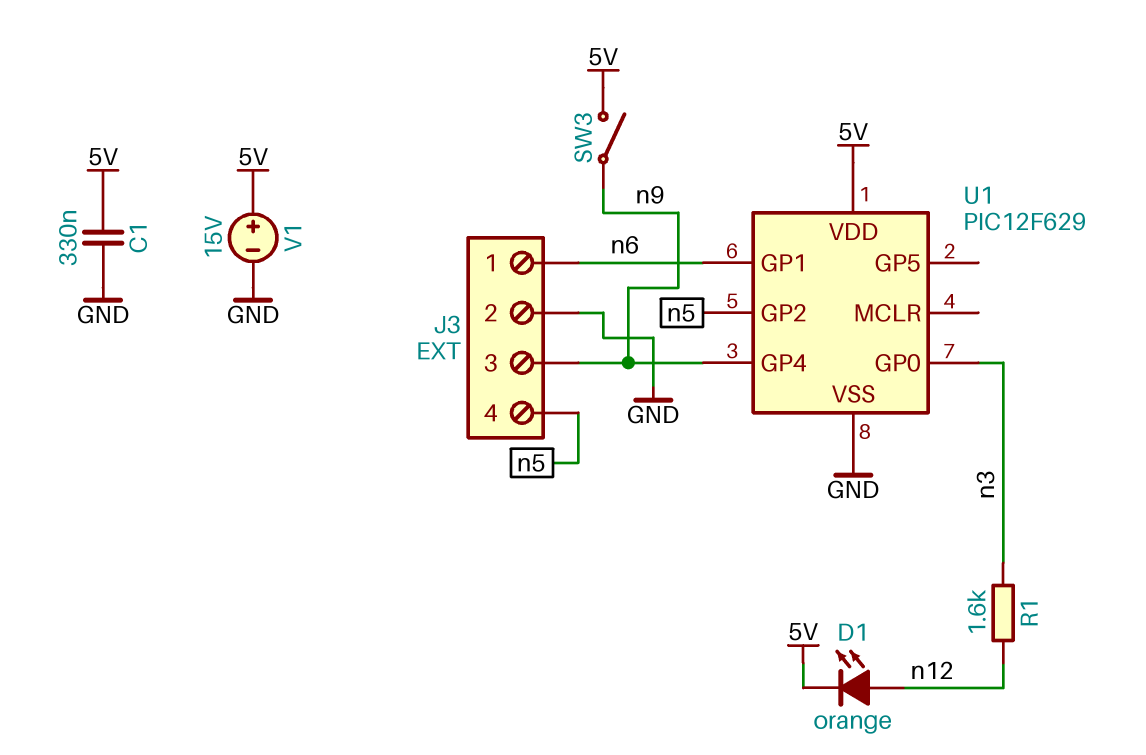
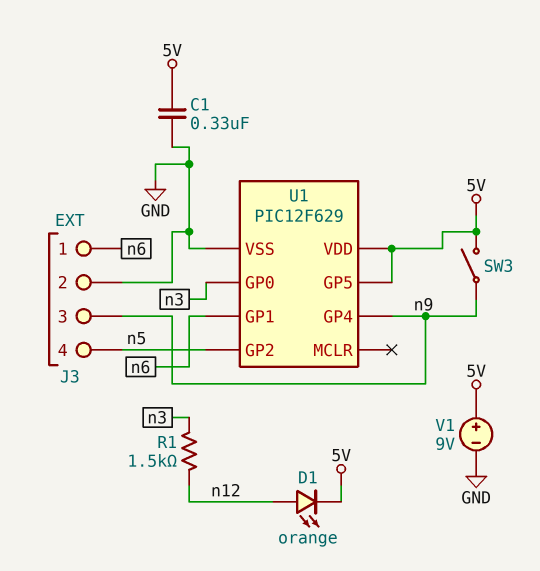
R1: 1.6k (n3, n12) -> 1.5k (n3, n12)
U1 pin GP5: none -> 5V
V1: 15V (plus 5V, minus GND) -> 9V (plus 5V, minus GND)

